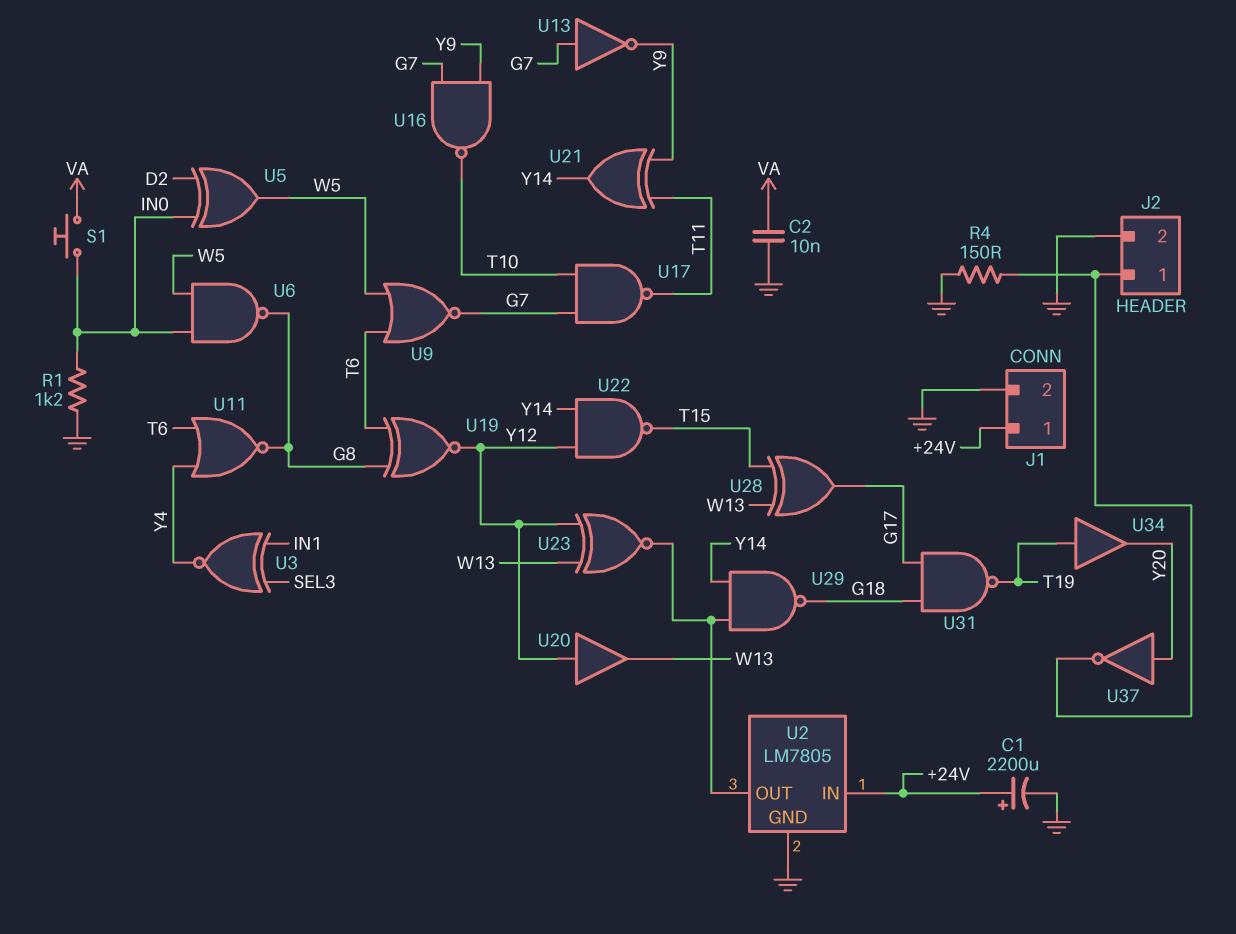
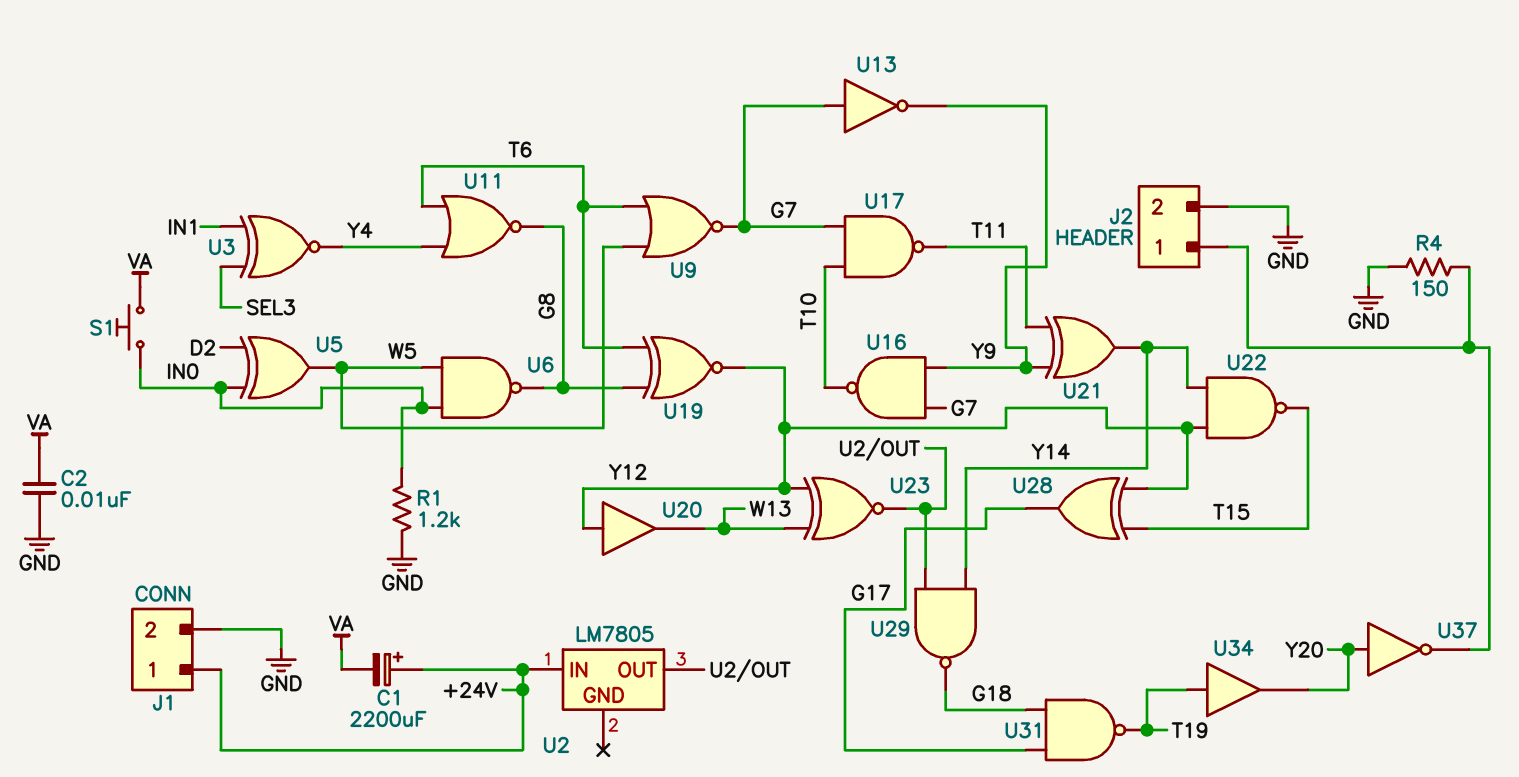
C1: 2200uF (plus +24V, minus GND) -> 2200uF (plus +24V, minus VA)
U2 pin GND: GND -> none
U28: XOR (in T15, in W13, out G17) -> XOR (in T15, in Y12, out G17)

